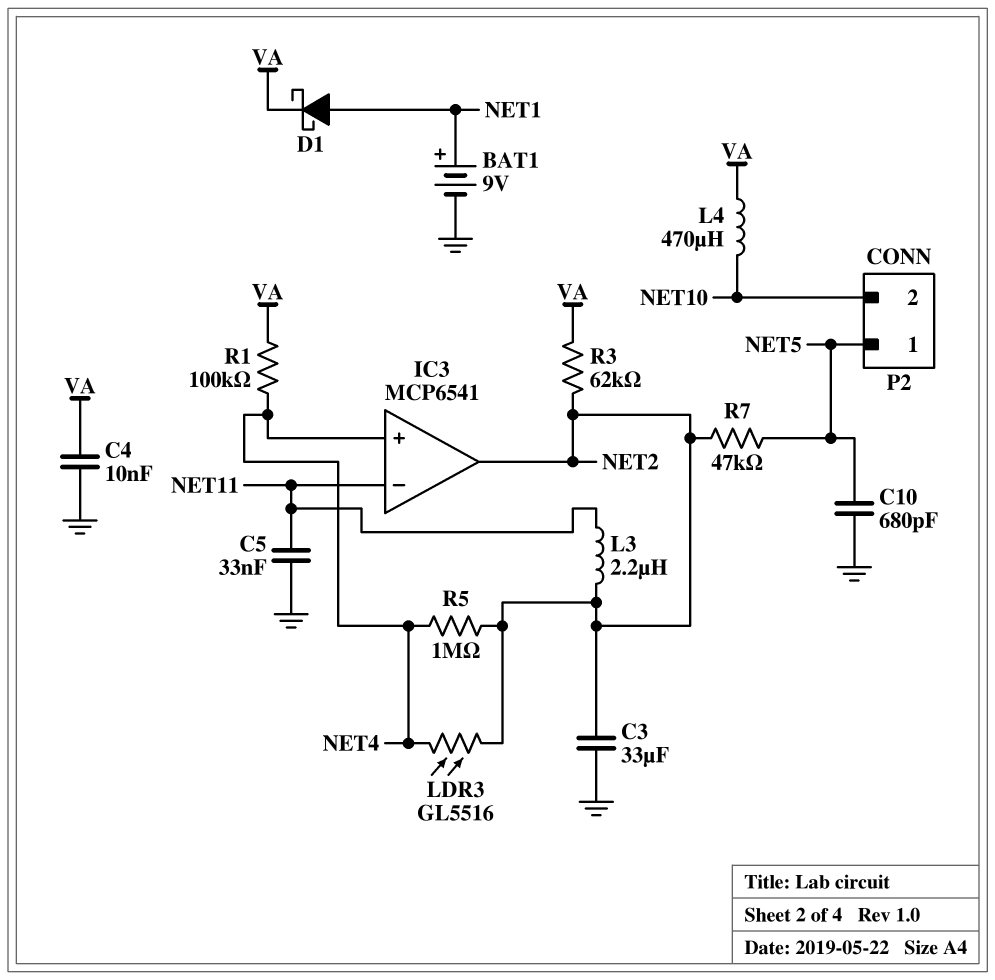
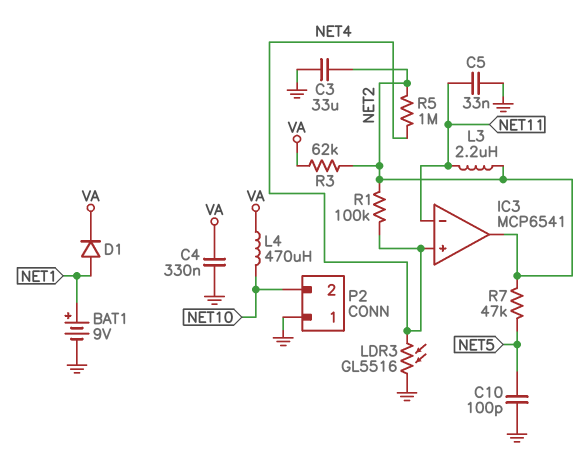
C4: 10nF (GND, VA) -> 330nF (GND, VA)
C10: 680pF (GND, NET5) -> 100pF (GND, NET5)
D1: schottky (A NET1, K VA) -> diode (A NET1, K VA)
LDR3: GL5516 (NET2, NET4) -> GL5516 (GND, NET4)
P2 pin 1: NET5 -> GND
R1: 100k (NET4, VA) -> 100k (NET2, NET4)

